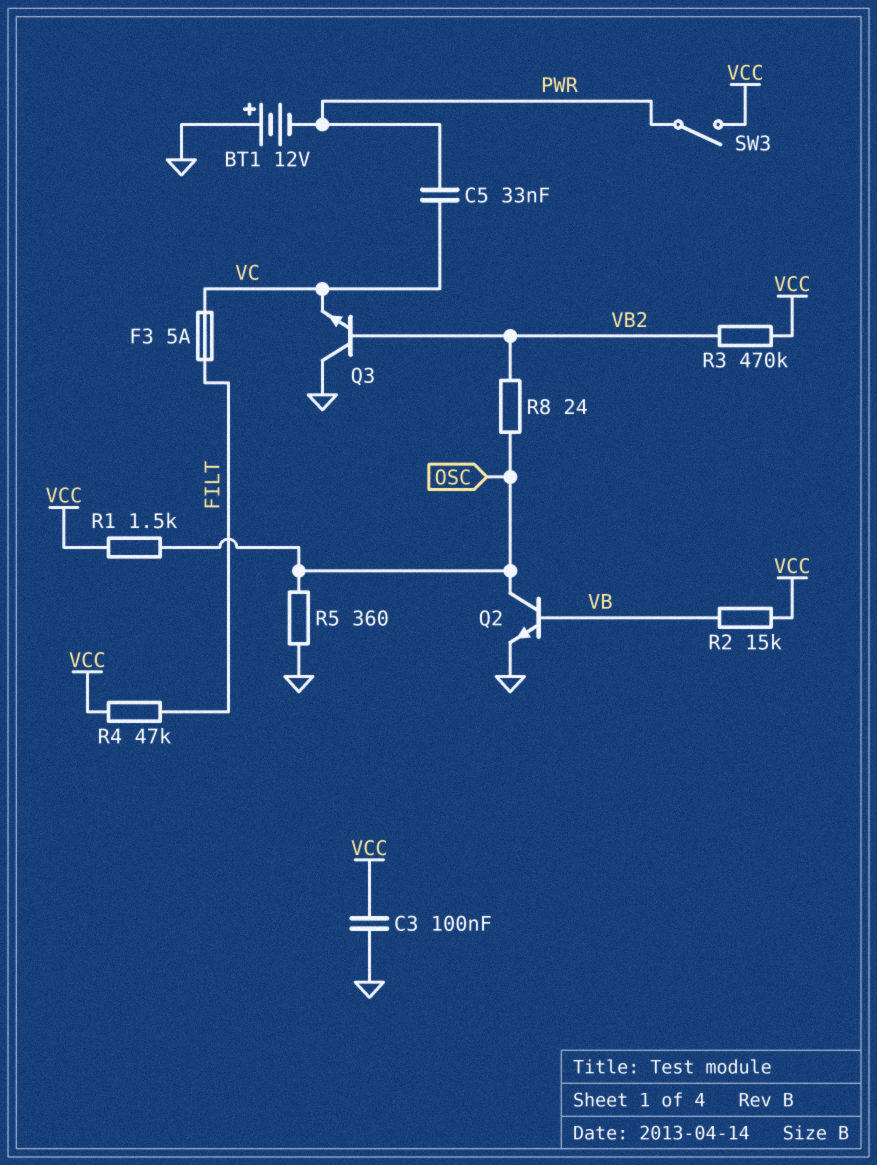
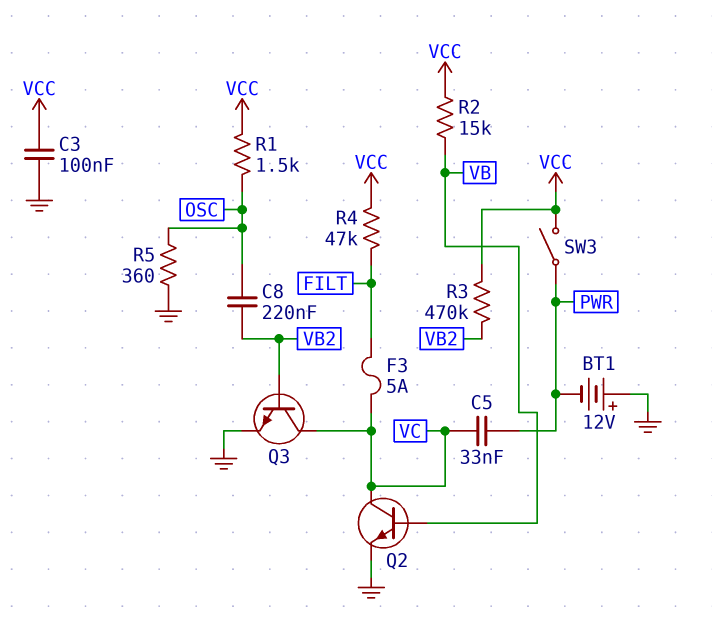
C8: none -> 220nF (OSC, VB2)
Q2: NPN (B VB, C OSC, E GND) -> NPN (B VB, C VC, E GND)
Q3: NPN (B VB2, C GND, E VC) -> NPN (B VB2, C VC, E GND)
R8: 24 (OSC, VB2) -> none

